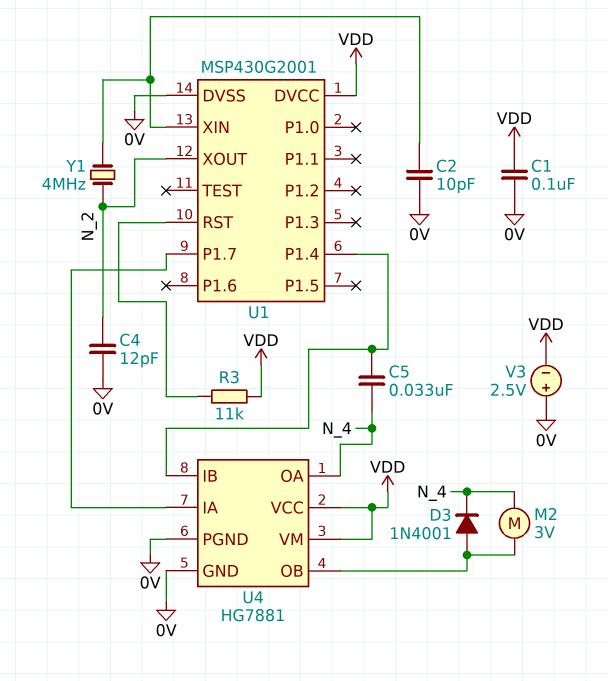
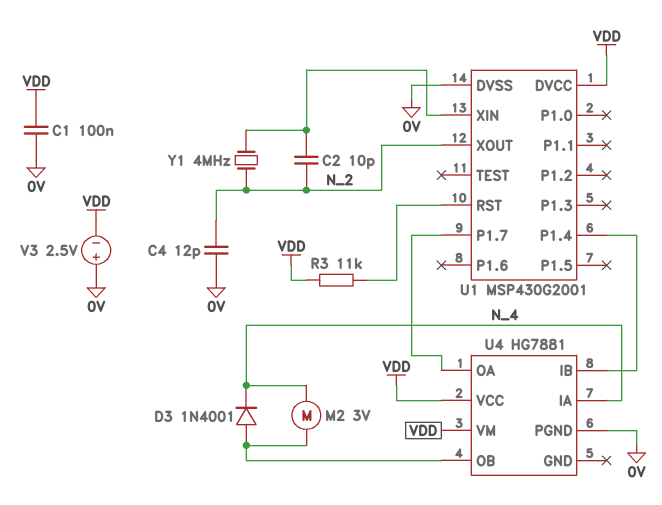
C2: 10pF (0V, U1/XIN) -> 10pF (N_2, U1/XIN)
C5: 33nF (N_4, U1/P1.4) -> none
U4 pin GND: 0V -> none
U4 pin IA: U1/P1.7 -> N_4
U4 pin OA: N_4 -> U1/P1.7

